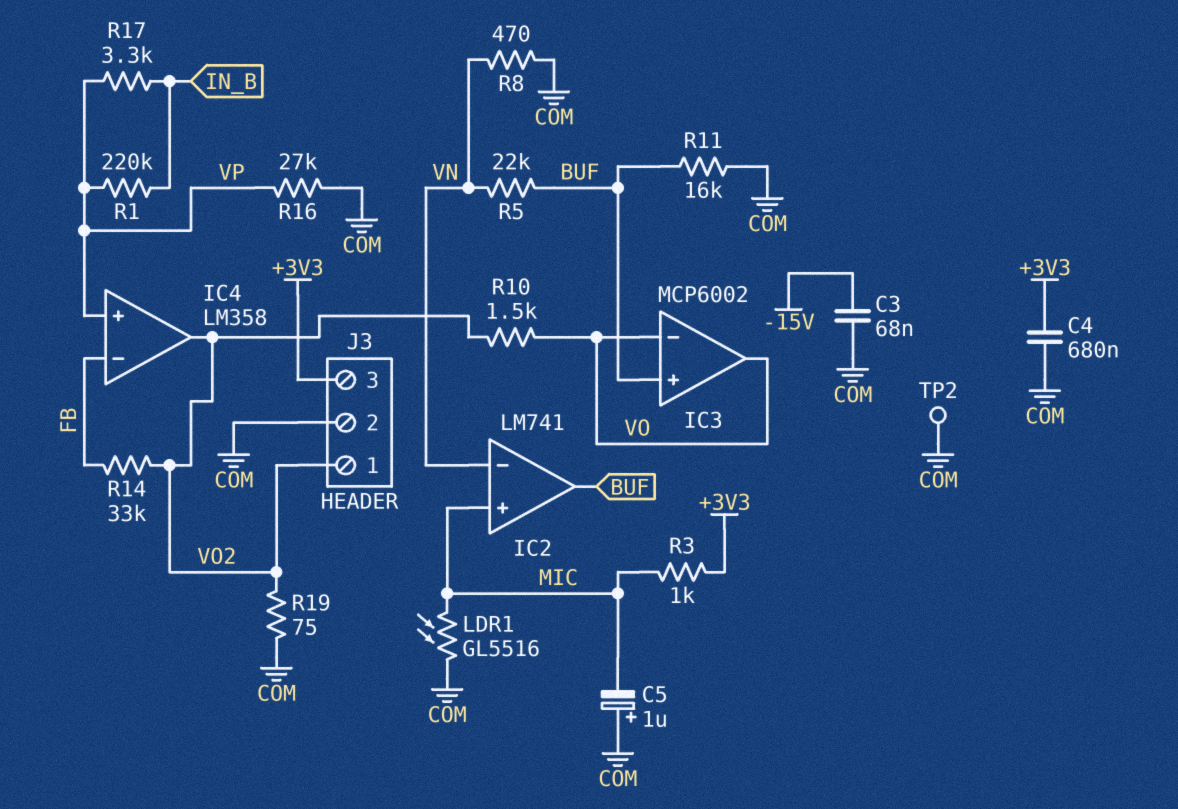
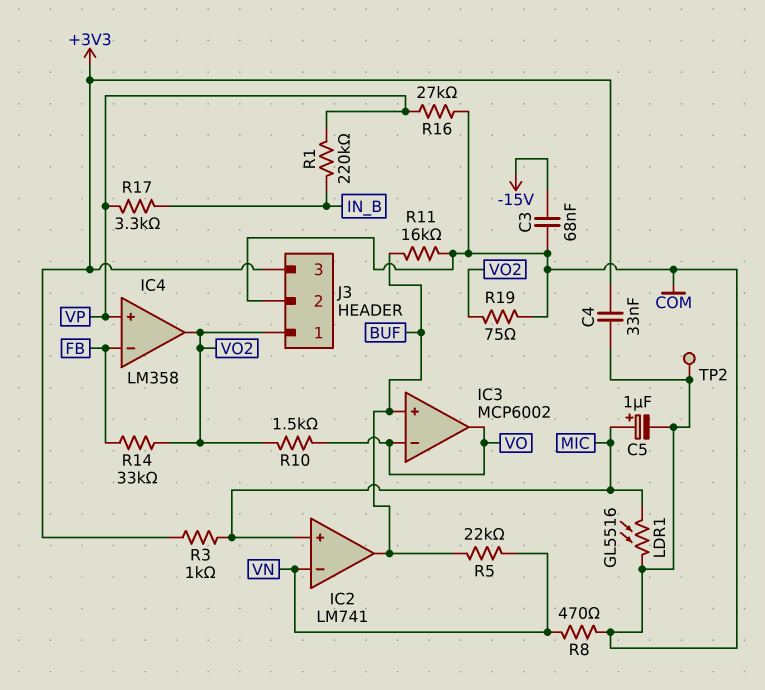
C4: 680nF (+3V3, COM) -> 33nF (+3V3, COM)
C5: 1uF (plus COM, minus MIC) -> 1uF (plus MIC, minus COM)

